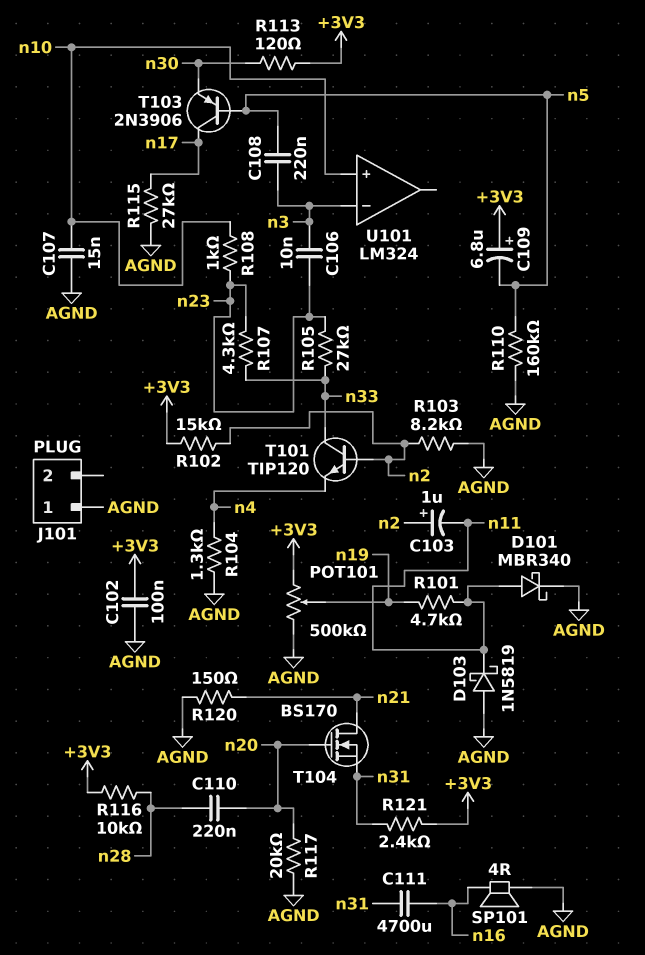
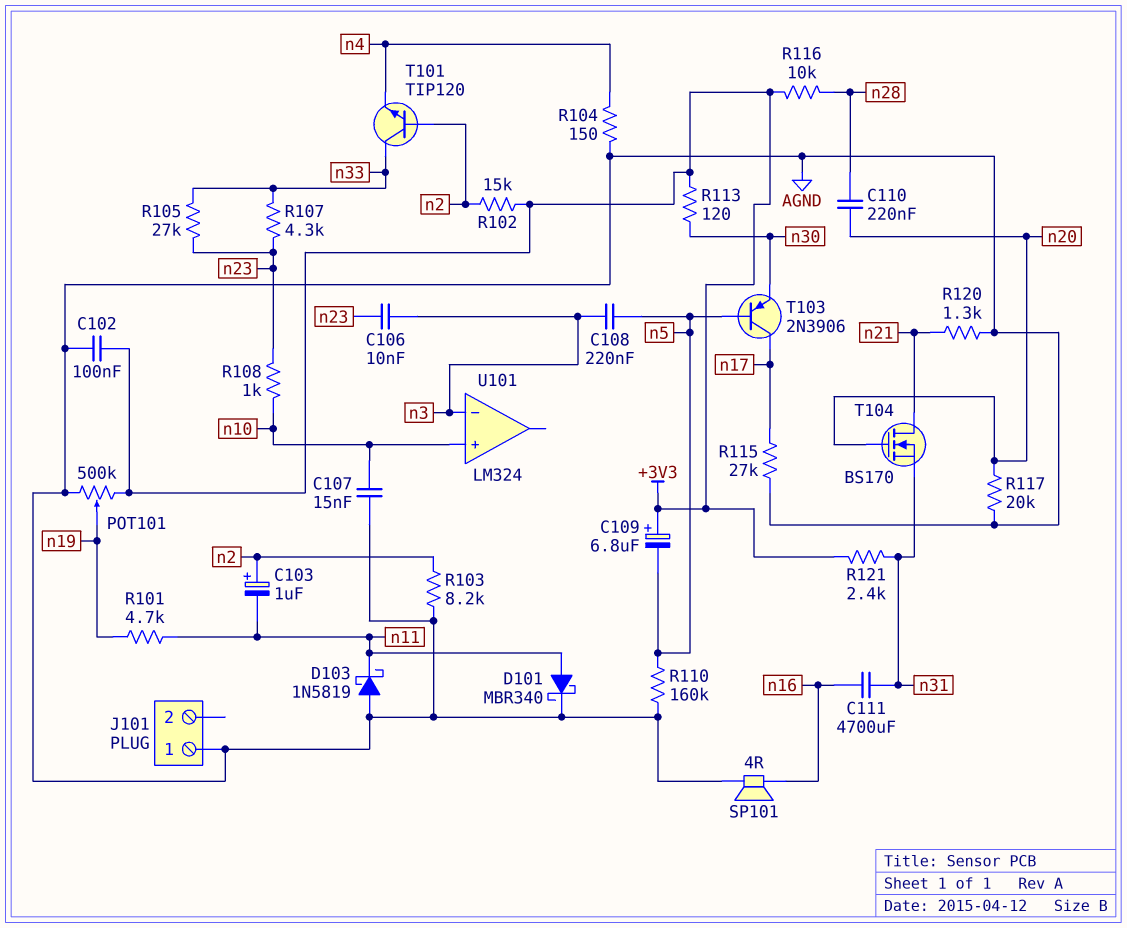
R104: 1.3k (AGND, n4) -> 150 (AGND, n4)
R120: 150 (AGND, n21) -> 1.3k (AGND, n21)

